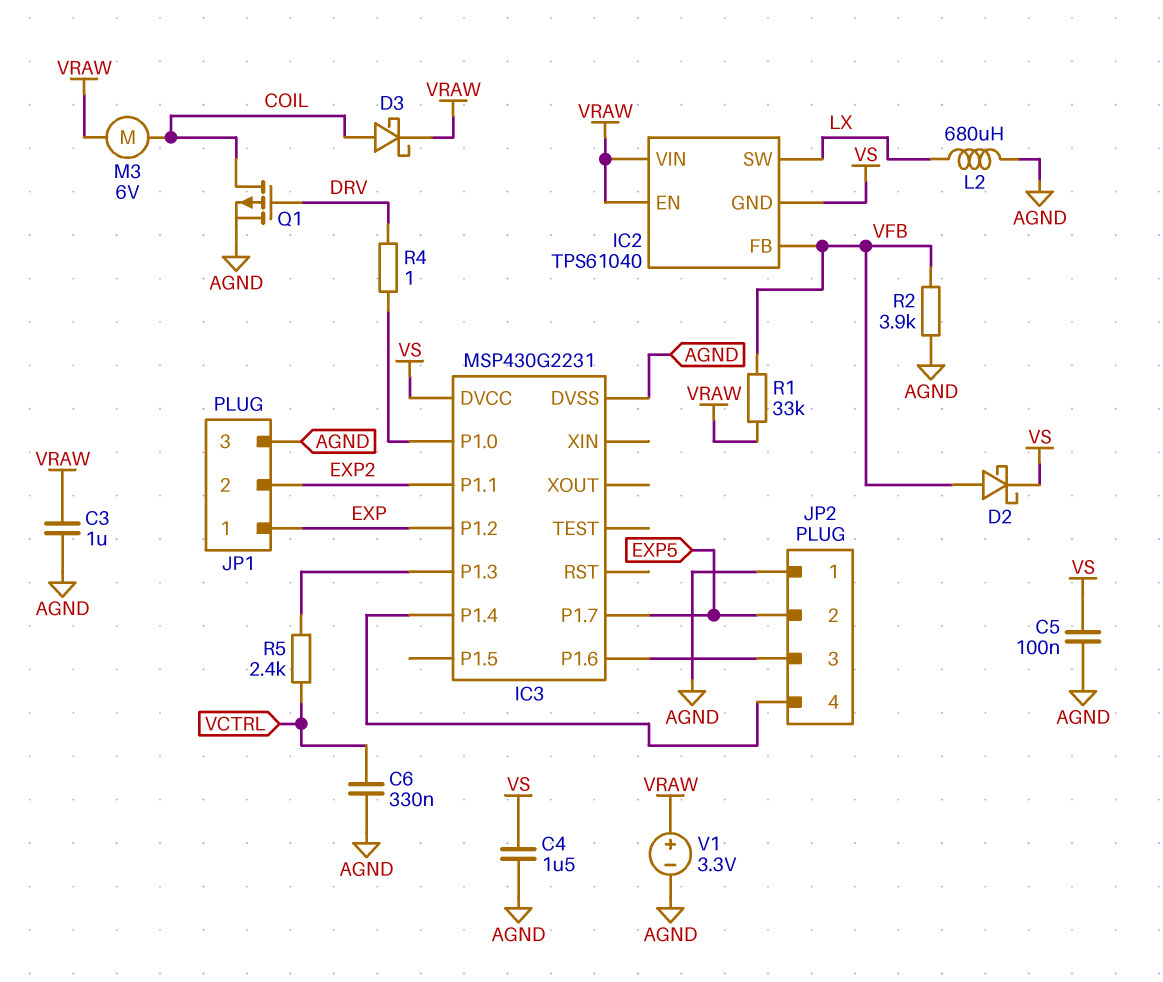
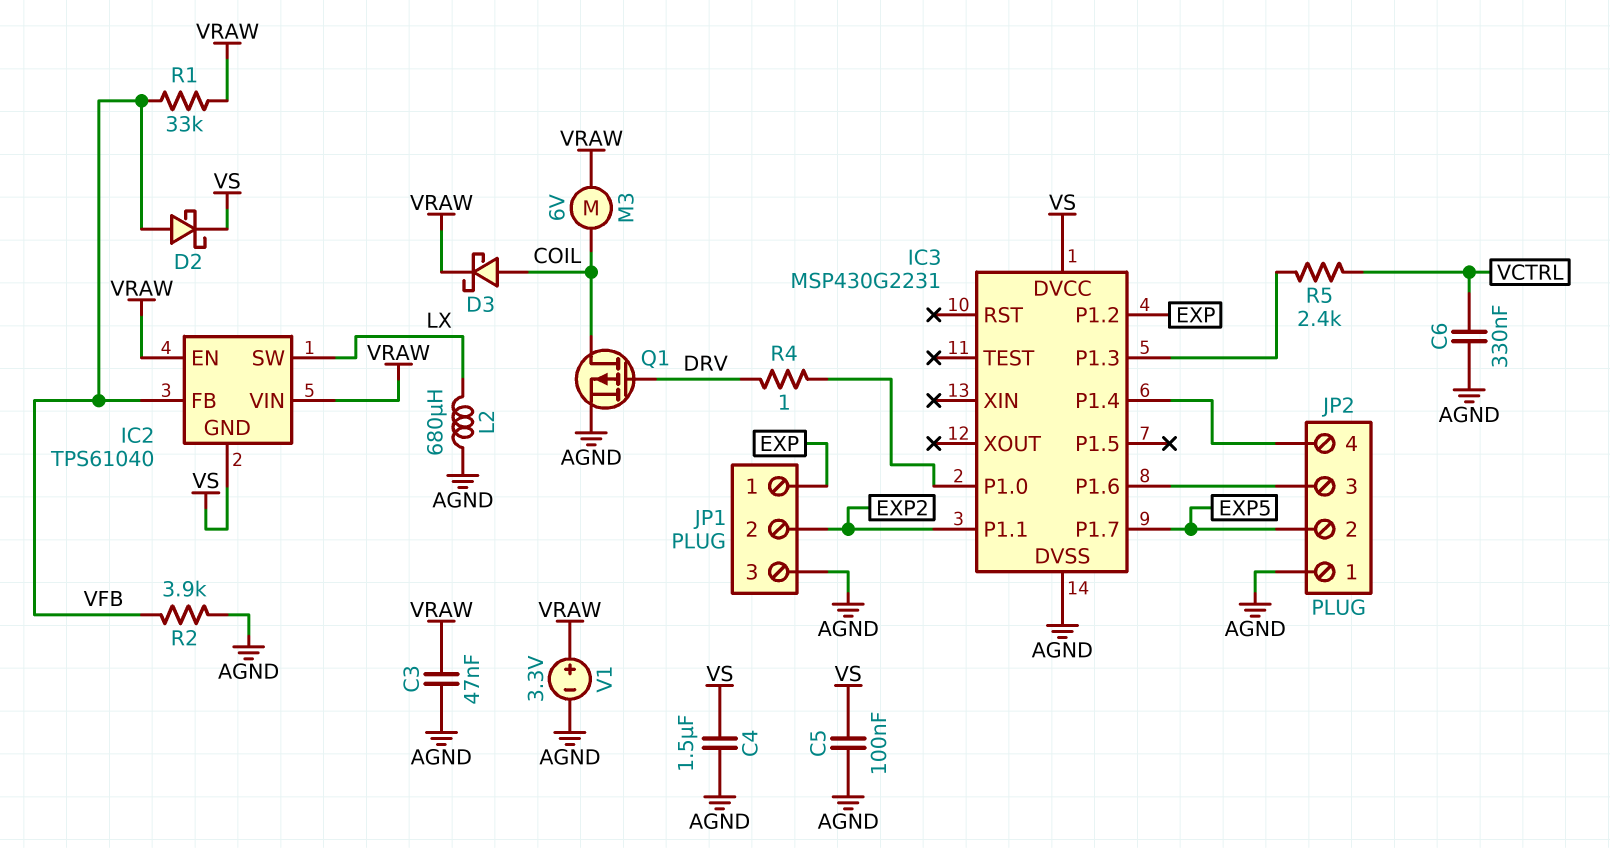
C3: 1uF (AGND, VRAW) -> 47nF (AGND, VRAW)

